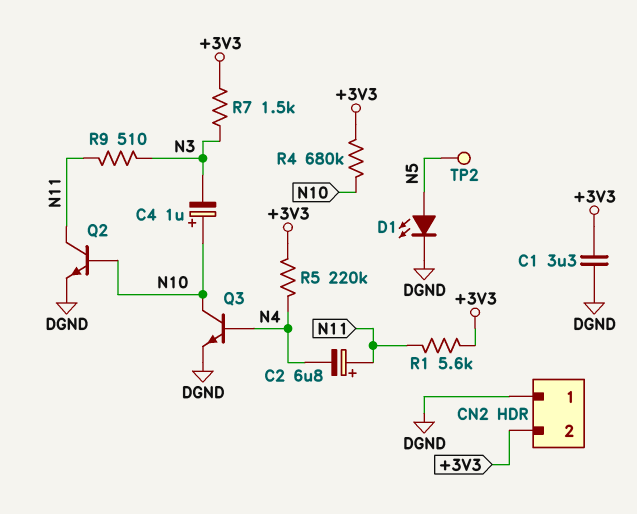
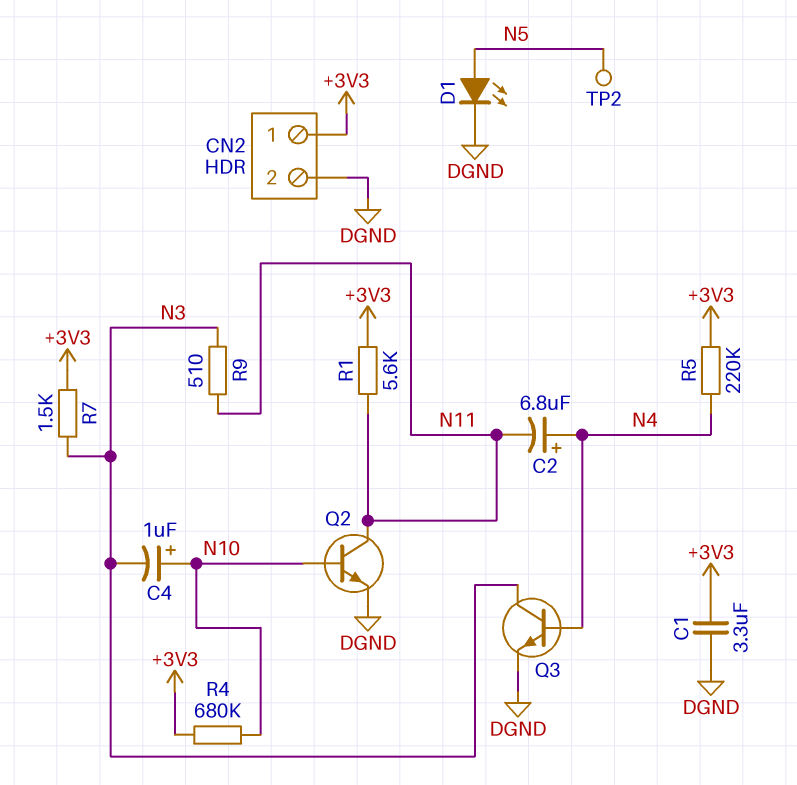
C2: 6.8uF (plus N11, minus N4) -> 6.8uF (plus N4, minus N11)
CN2 pin 1: DGND -> +3V3
CN2 pin 2: +3V3 -> DGND
Q3: NPN (B N4, C N10, E DGND) -> NPN (B N4, C N3, E DGND)

